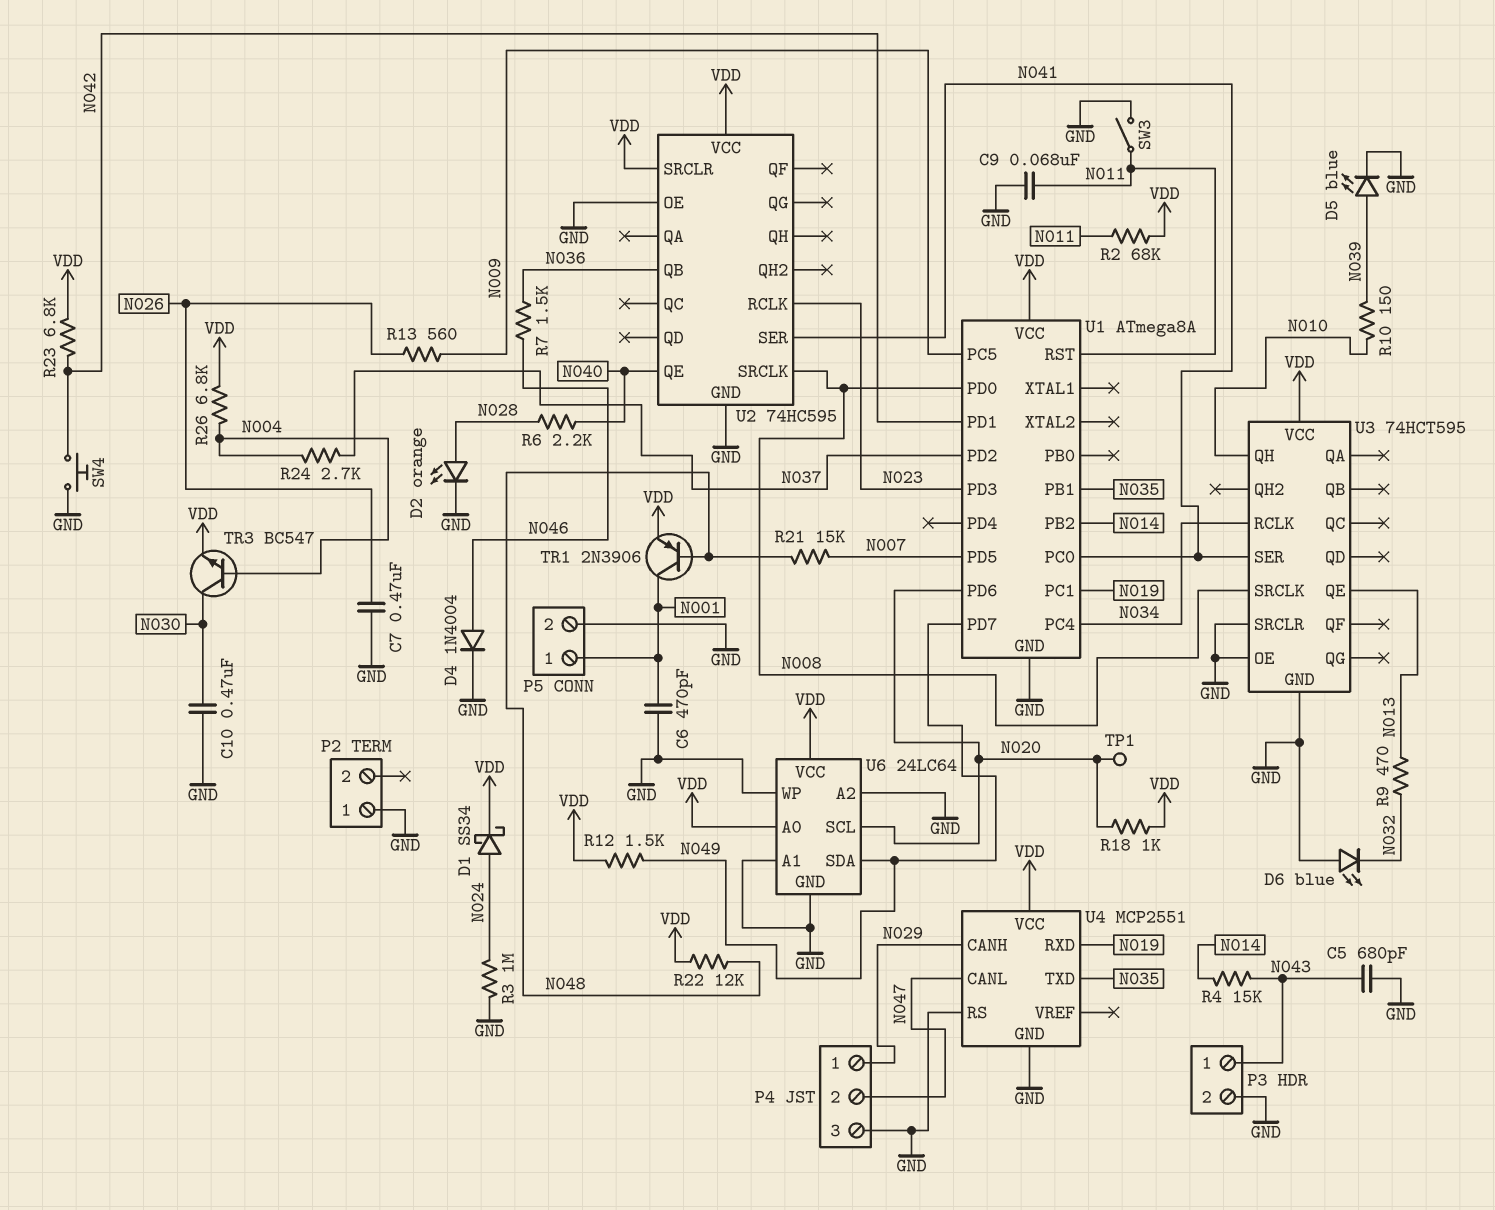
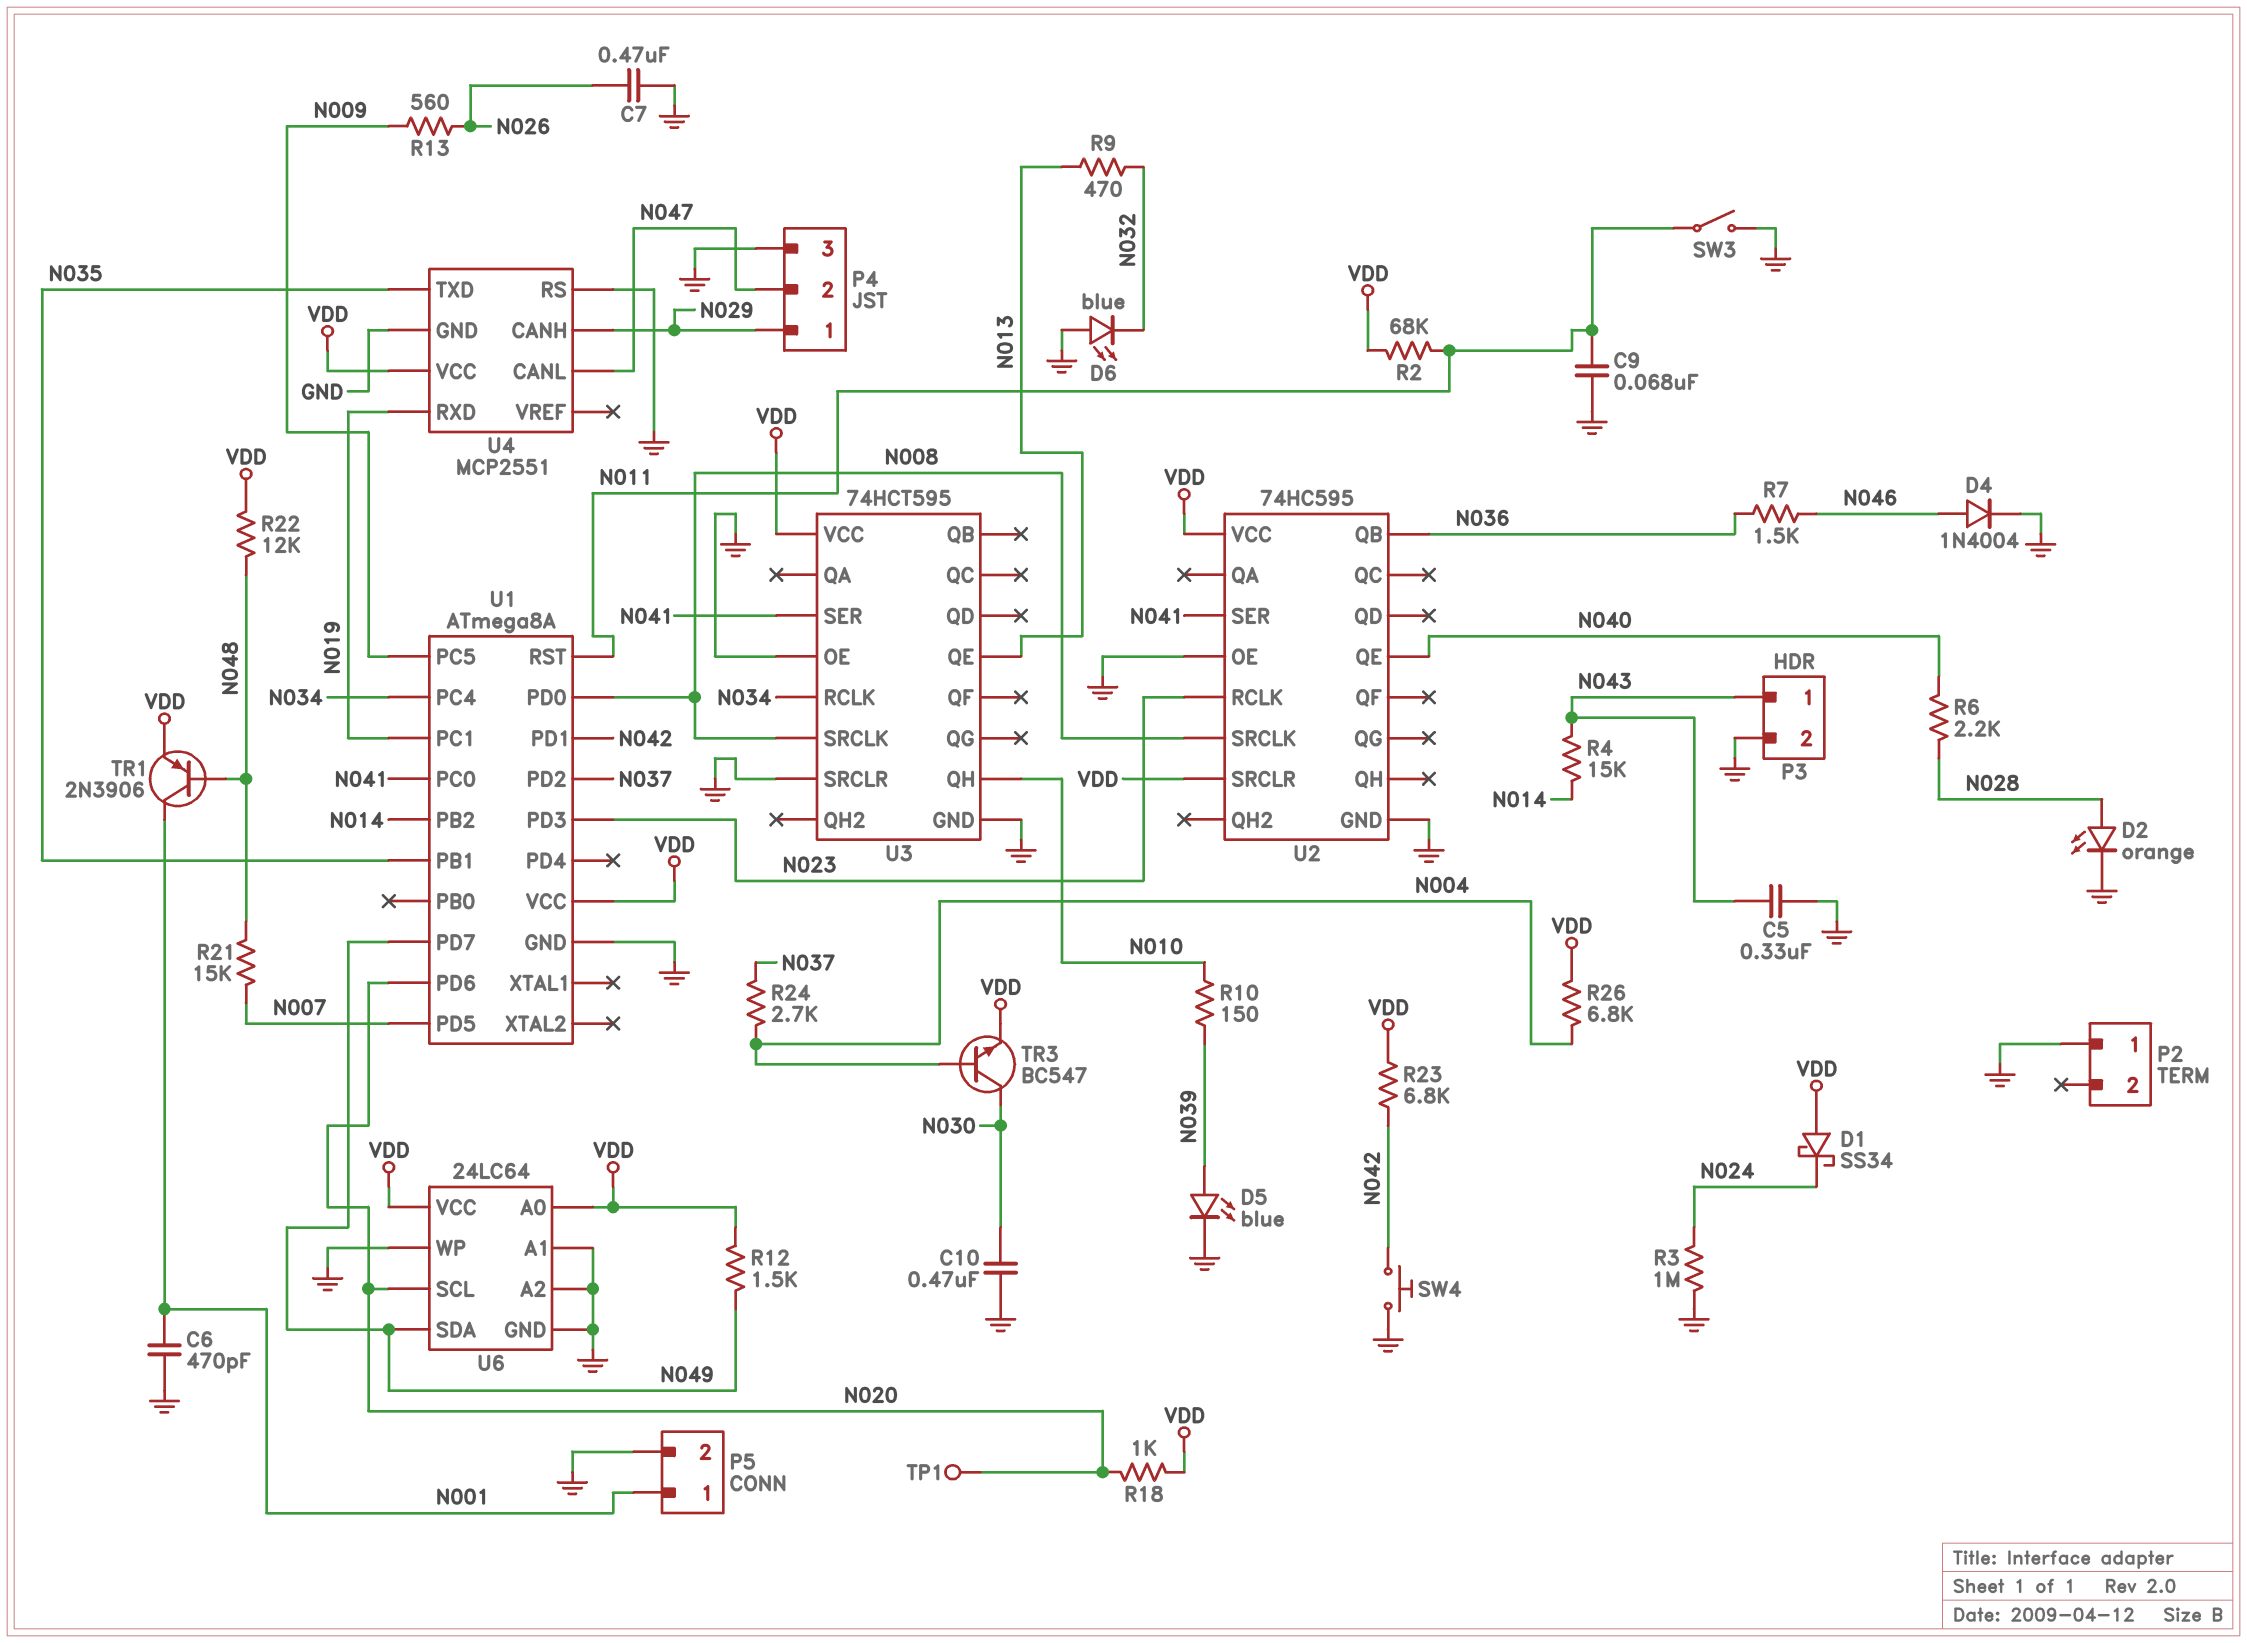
C5: 680pF (GND, N043) -> 330nF (GND, N043)
D1: schottky SS34 (A N024, K VDD) -> schottky SS34 (A VDD, K N024)

